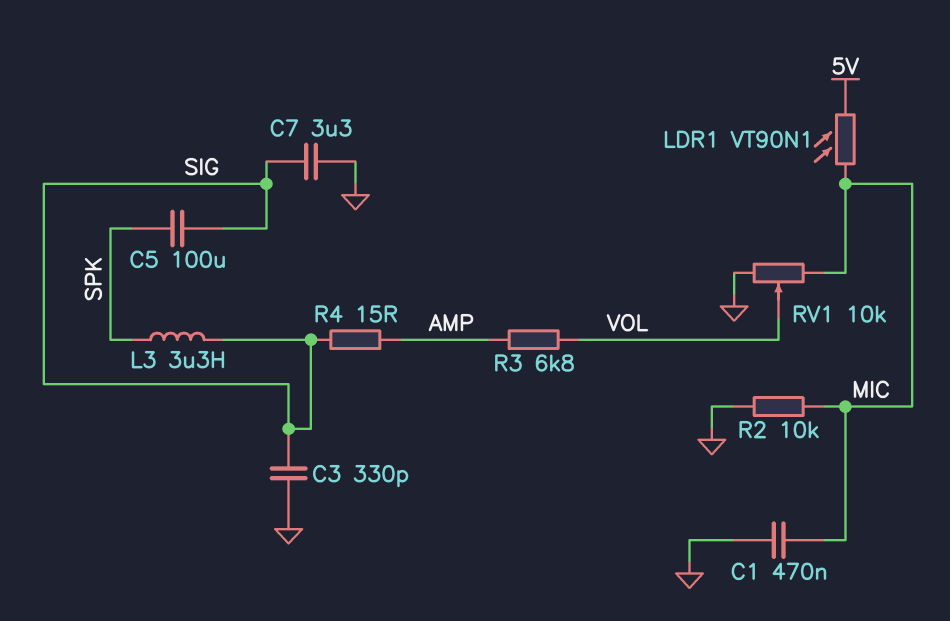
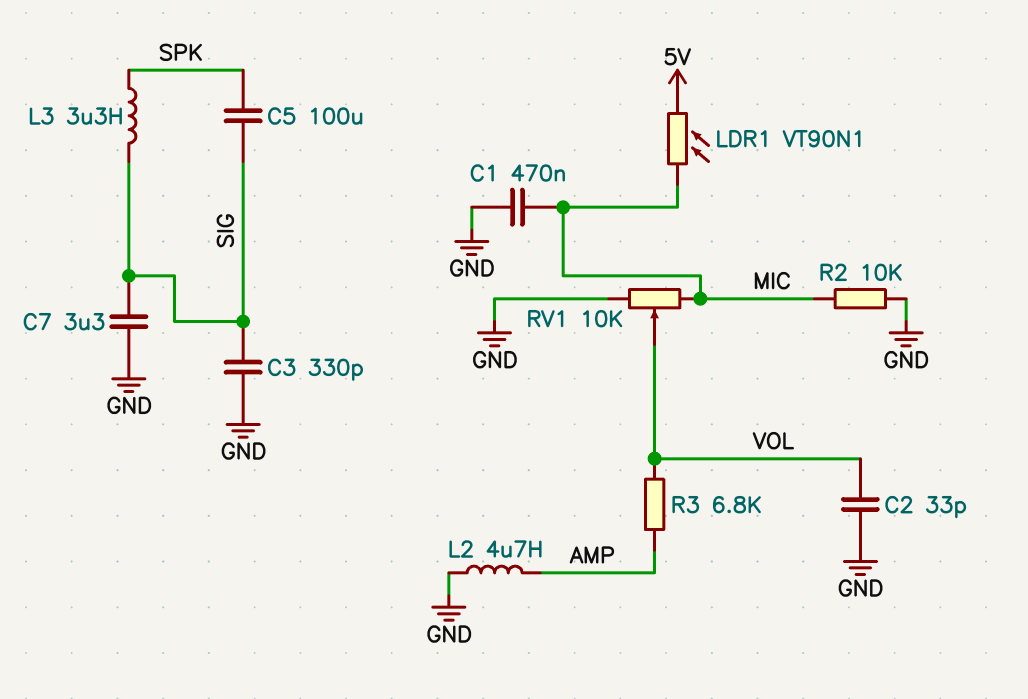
C2: none -> 33pF (GND, VOL)
L2: none -> 4.7uH (AMP, GND)
R4: 15 (AMP, SIG) -> none

